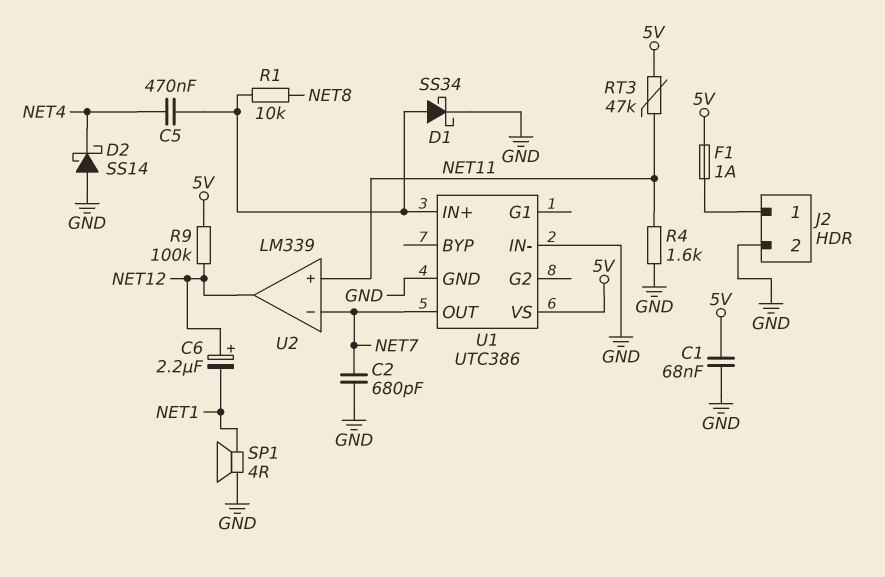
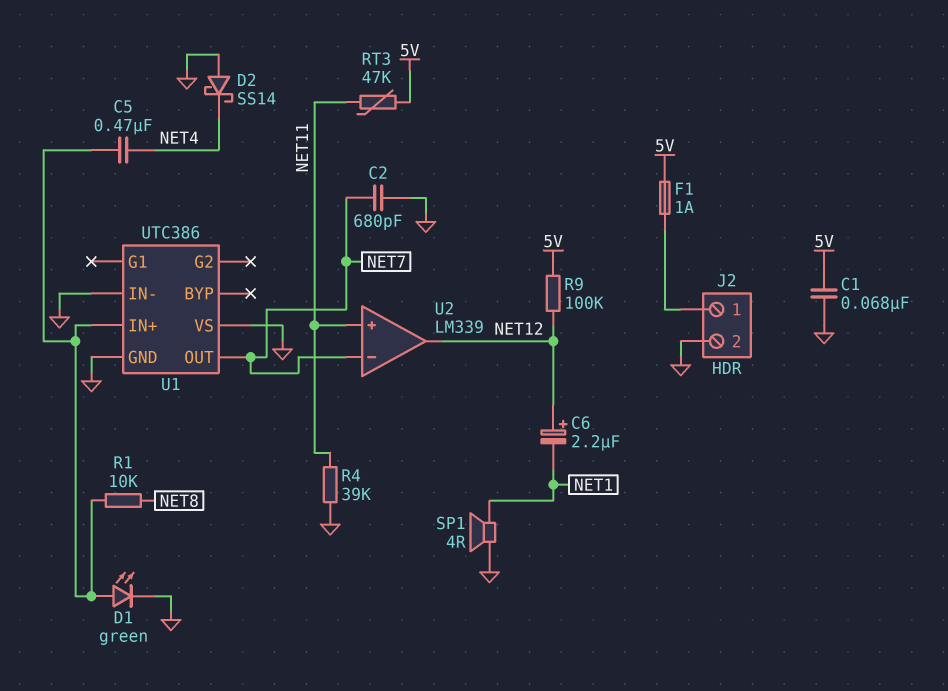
D1: schottky SS34 (A U1/IN+, K GND) -> LED green (A U1/IN+, K GND)
R4: 1.6k (GND, NET11) -> 39k (GND, NET11)
U1 pin VS: 5V -> GND

